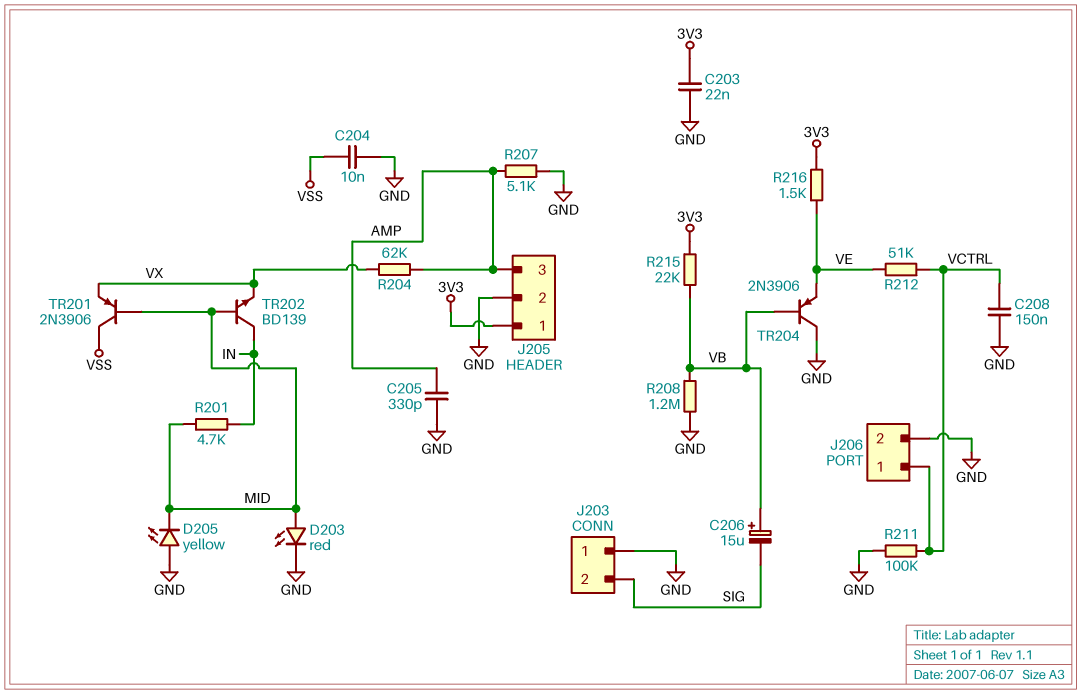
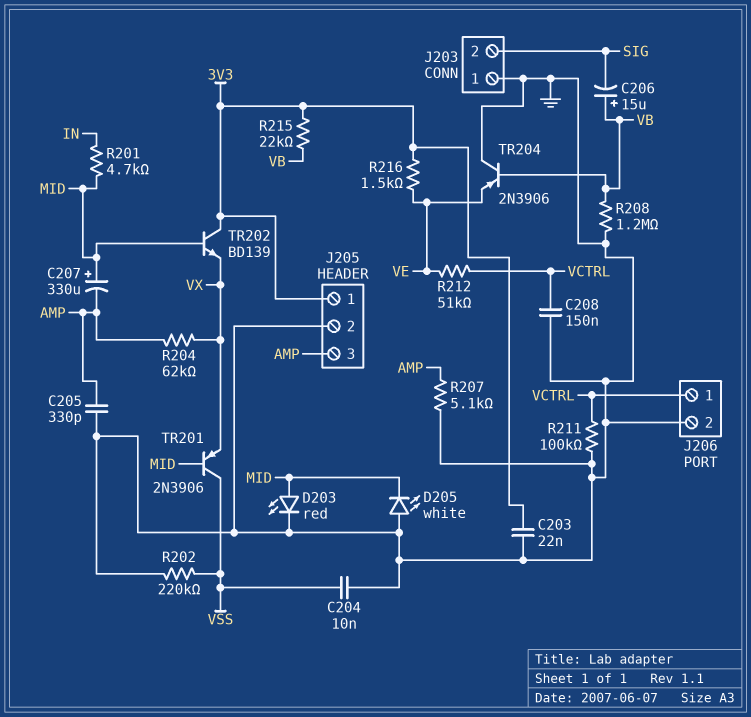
C207: none -> 330uF (plus MID, minus AMP)
D205: LED yellow (A GND, K MID) -> LED white (A GND, K MID)
R202: none -> 220k (GND, VSS)
TR202: NPN BD139 (B MID, C IN, E VX) -> NPN BD139 (B MID, C 3V3, E VX)

